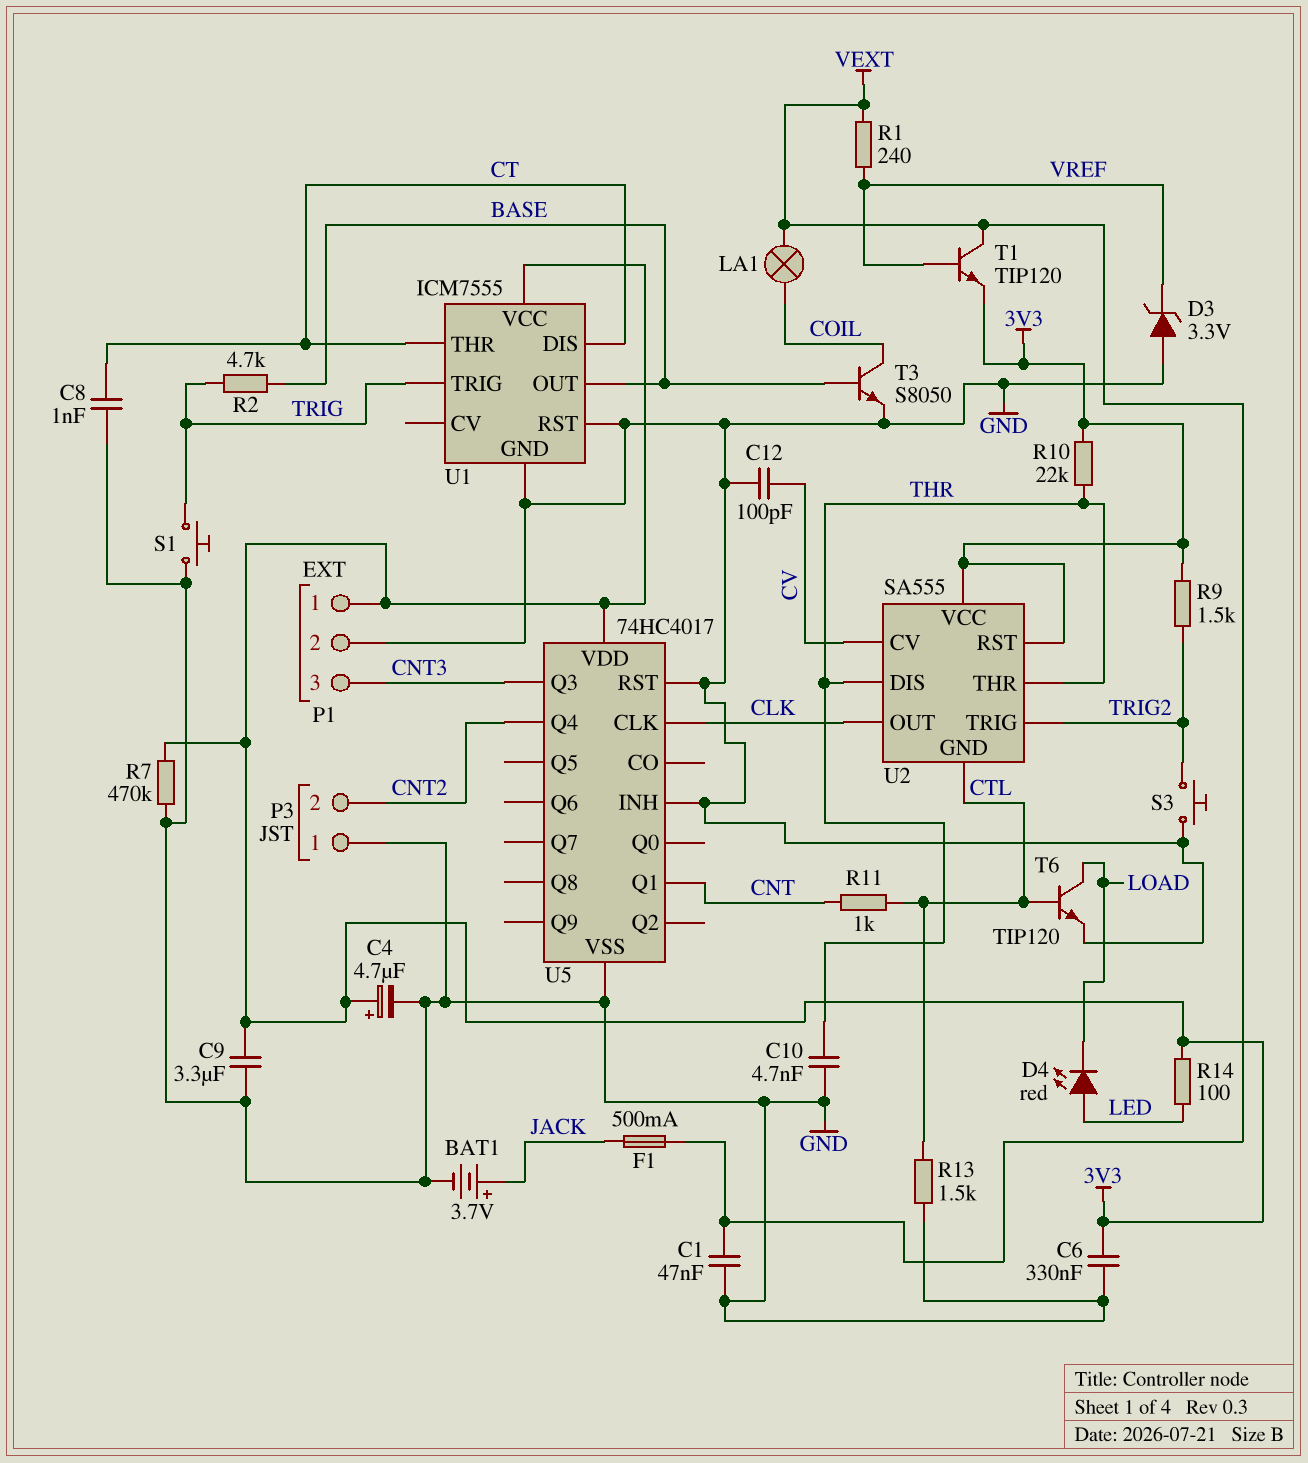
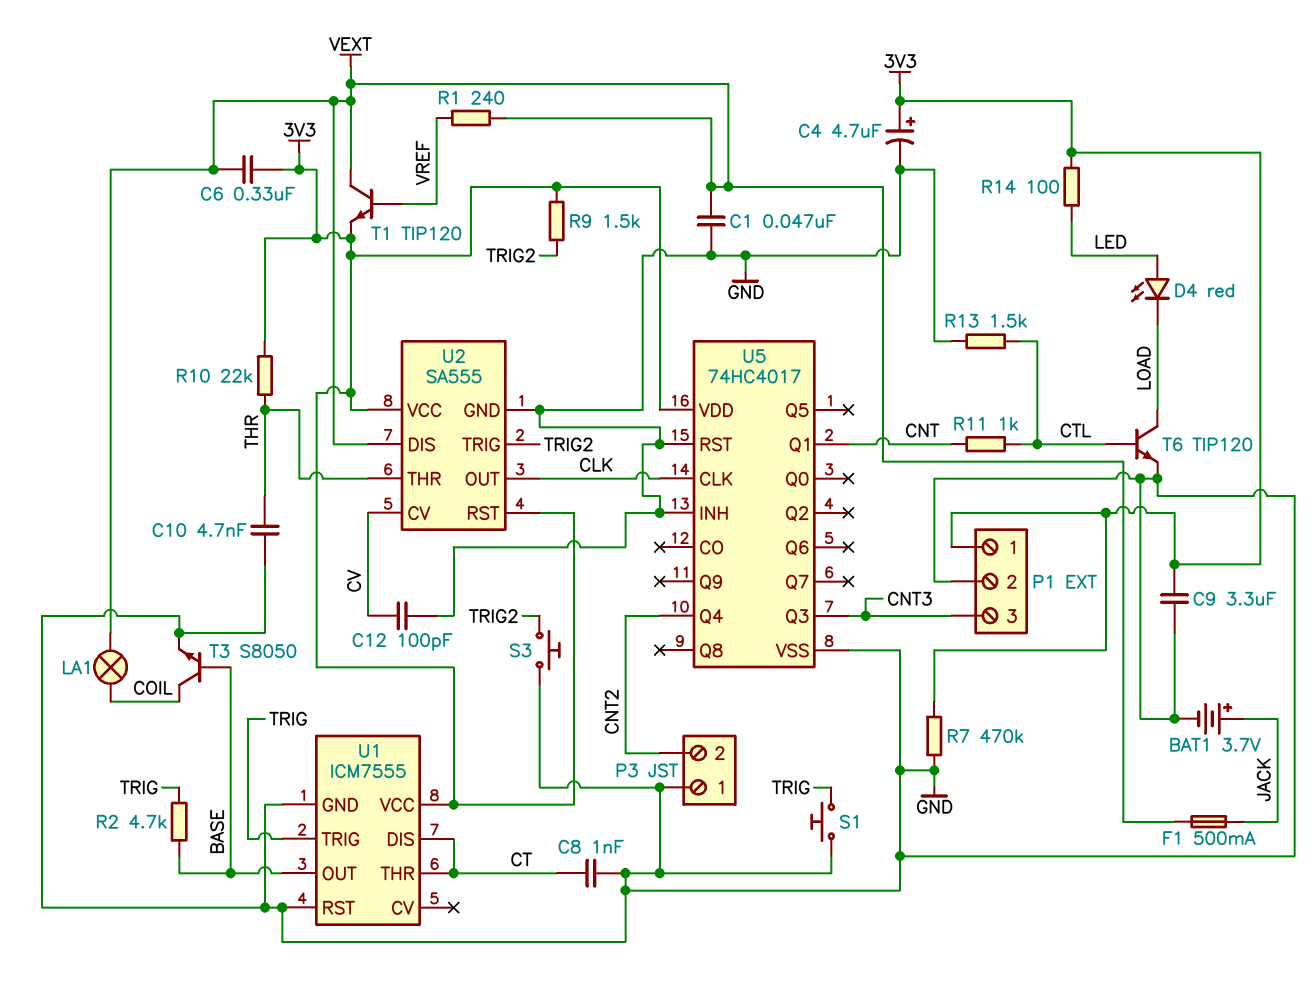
C6: 330nF (3V3, GND) -> 330nF (3V3, VEXT)
D3: zener 3.3V (A GND, K VREF) -> none
U2 pin DIS: THR -> VEXT
U2 pin GND: CTL -> GND

